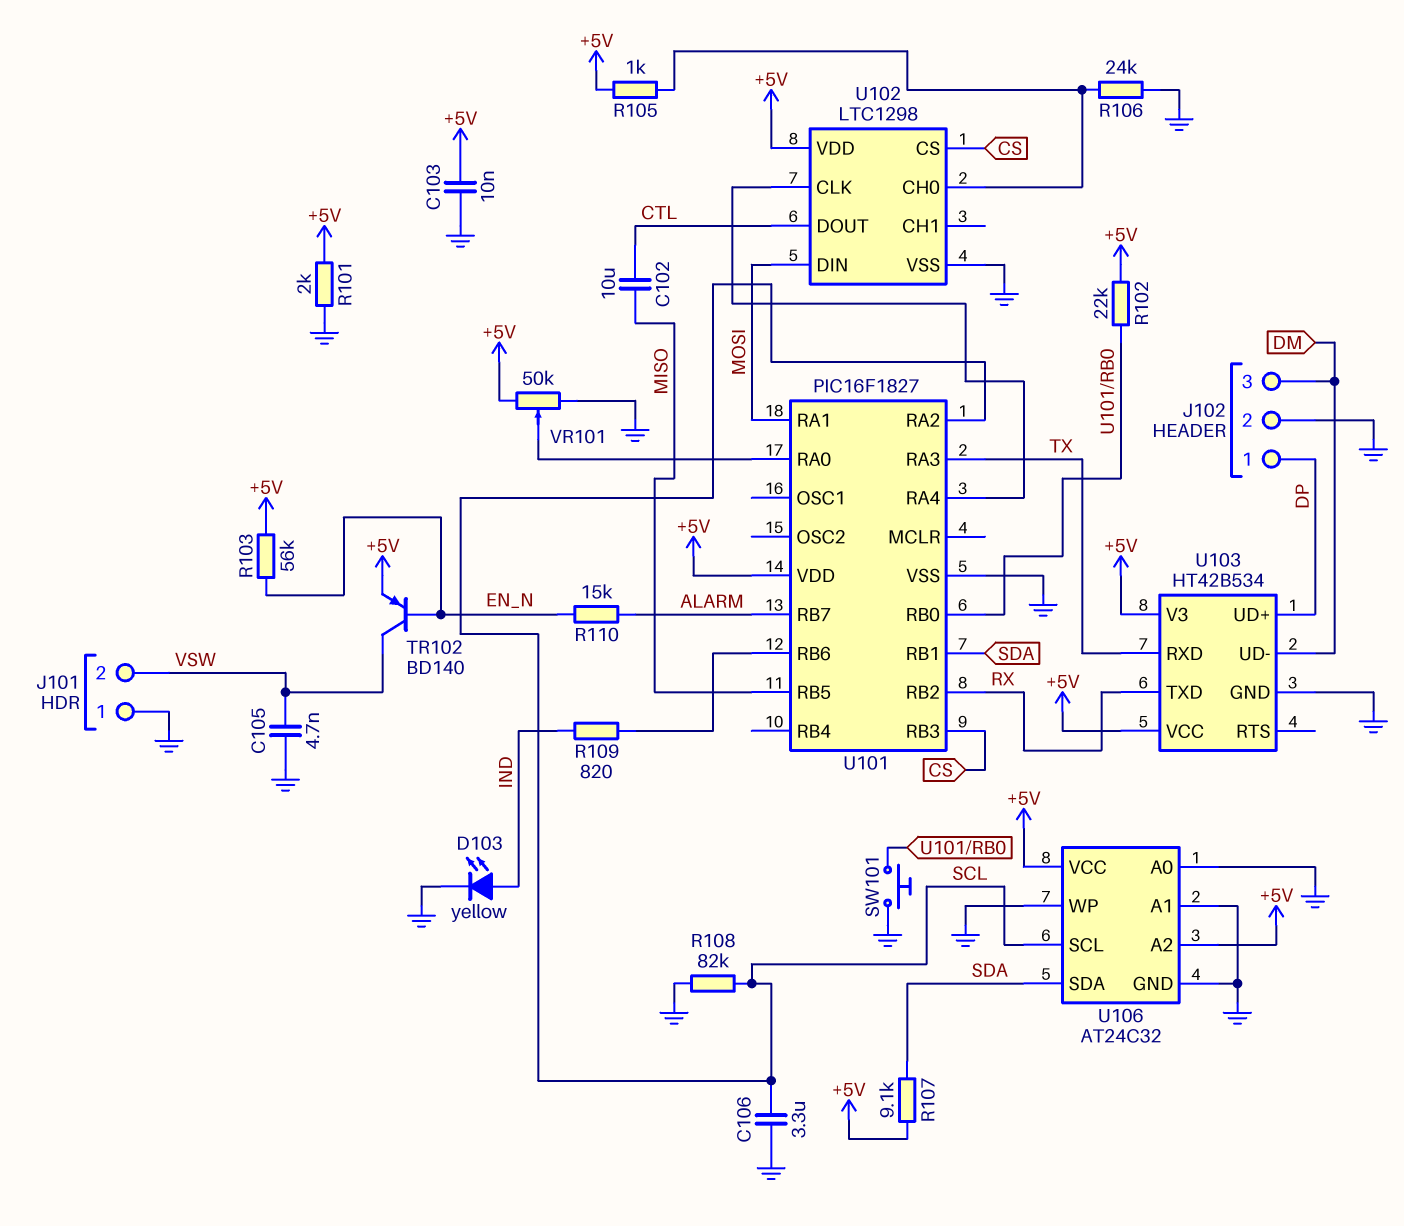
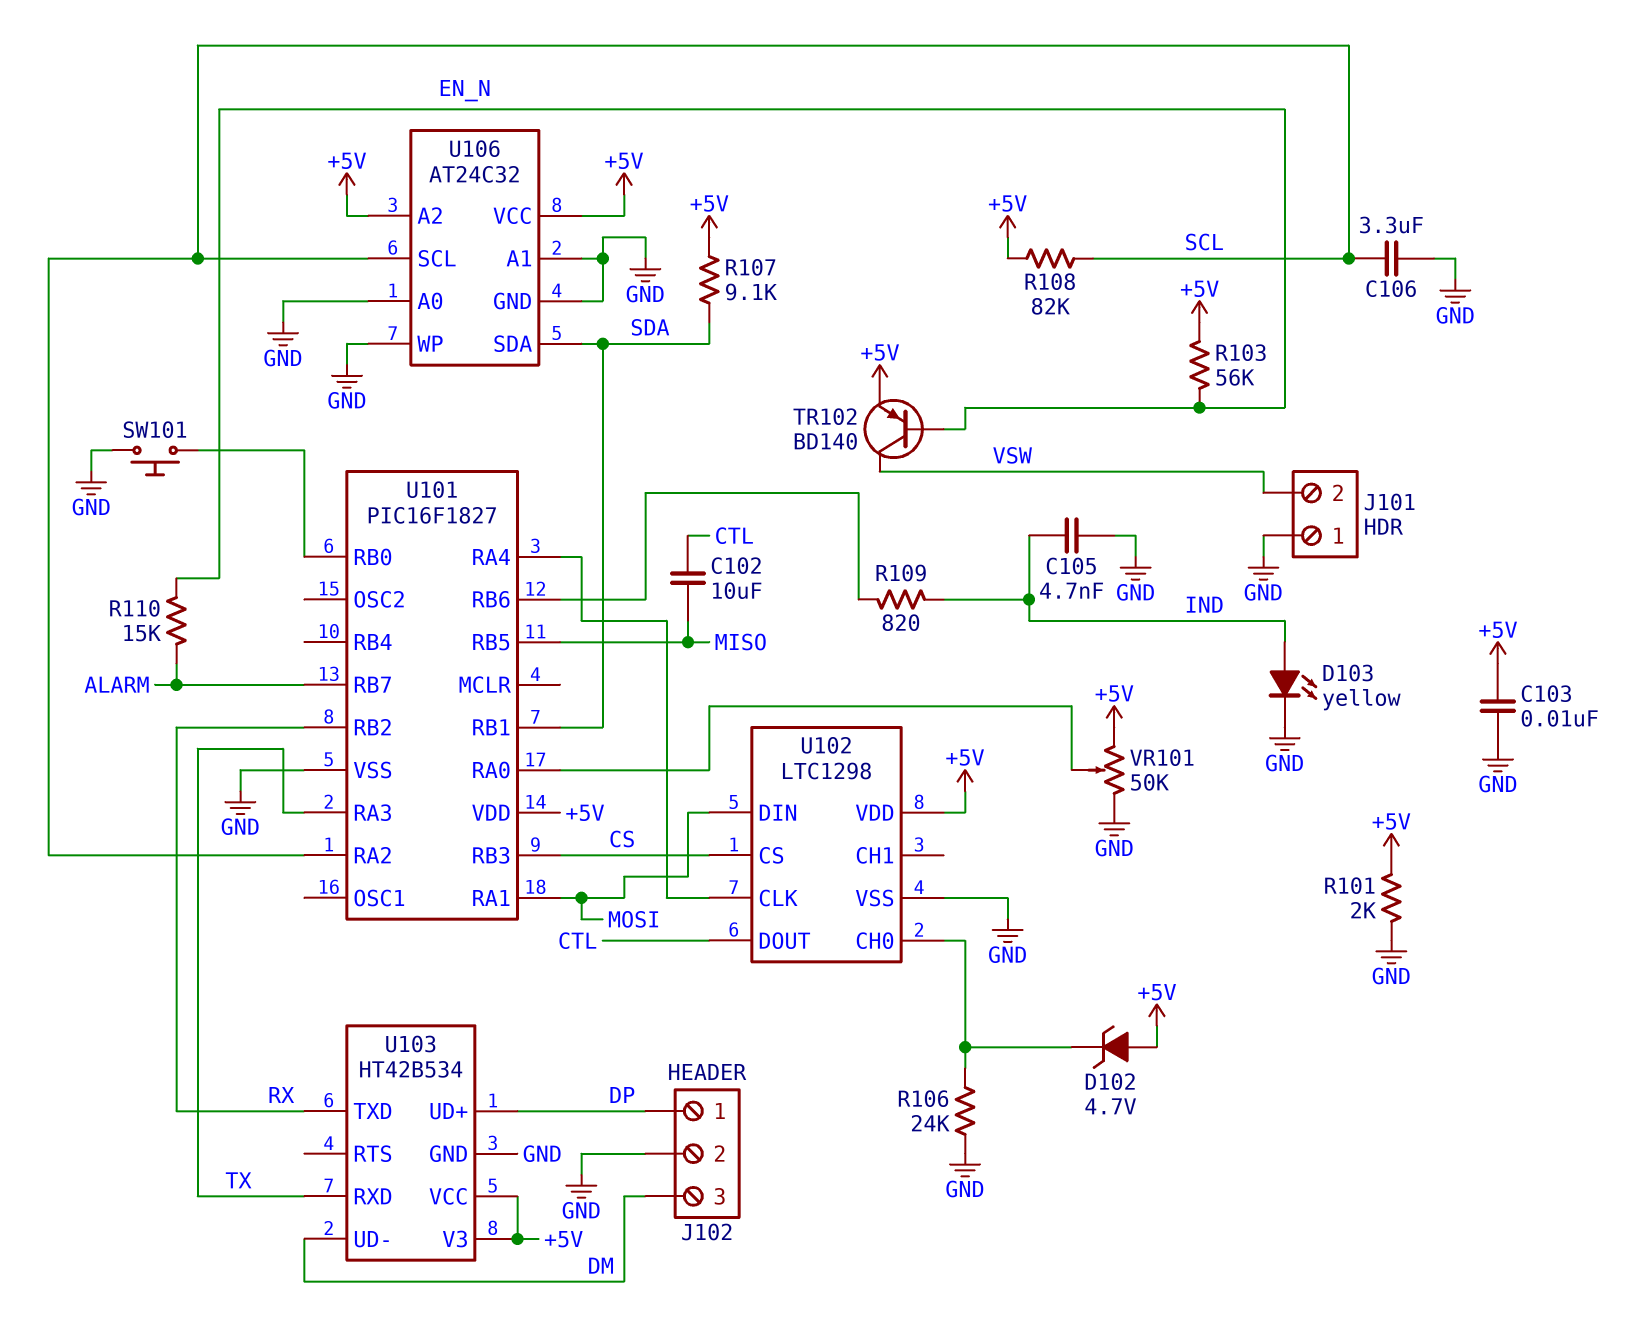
C105: 4.7nF (GND, VSW) -> 4.7nF (GND, IND)
D102: none -> zener 4.7V (A +5V, K U102/CH0)
R102: 22k (+5V, U101/RB0) -> none
R105: 1k (+5V, U102/CH0) -> none
R108: 82k (GND, SCL) -> 82k (+5V, SCL)

